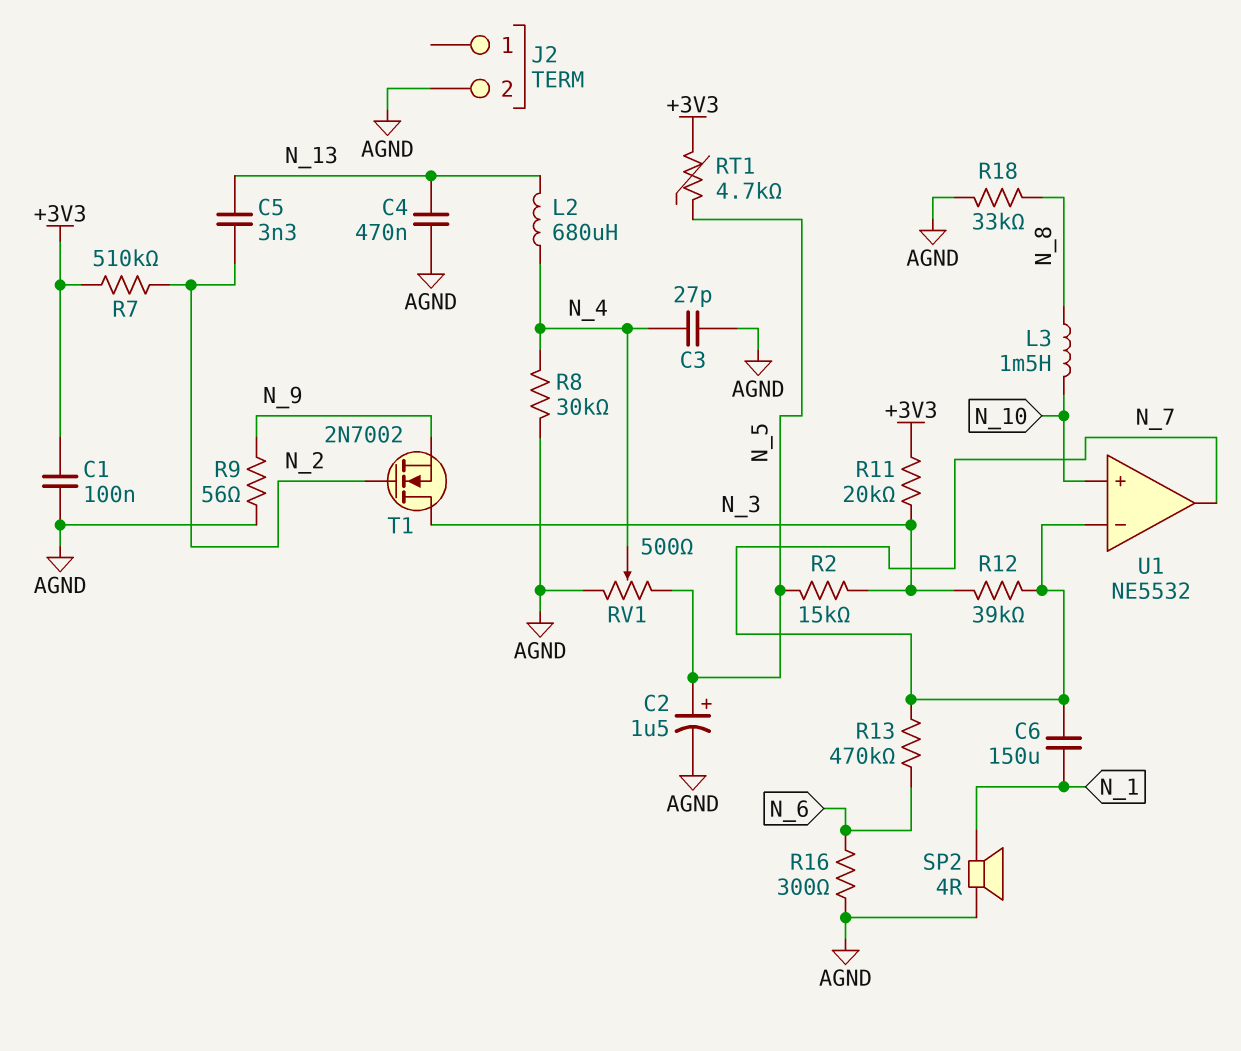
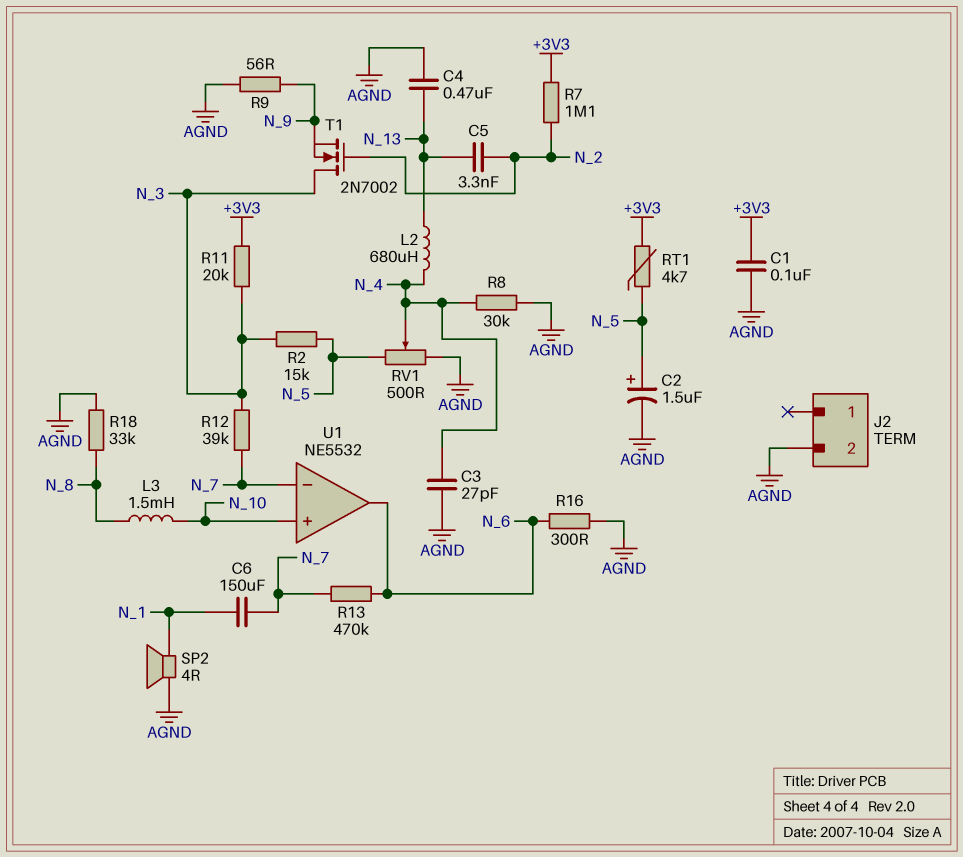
R7: 510k (+3V3, N_2) -> 1.1M (+3V3, N_2)
U1 pin out: N_7 -> N_6

